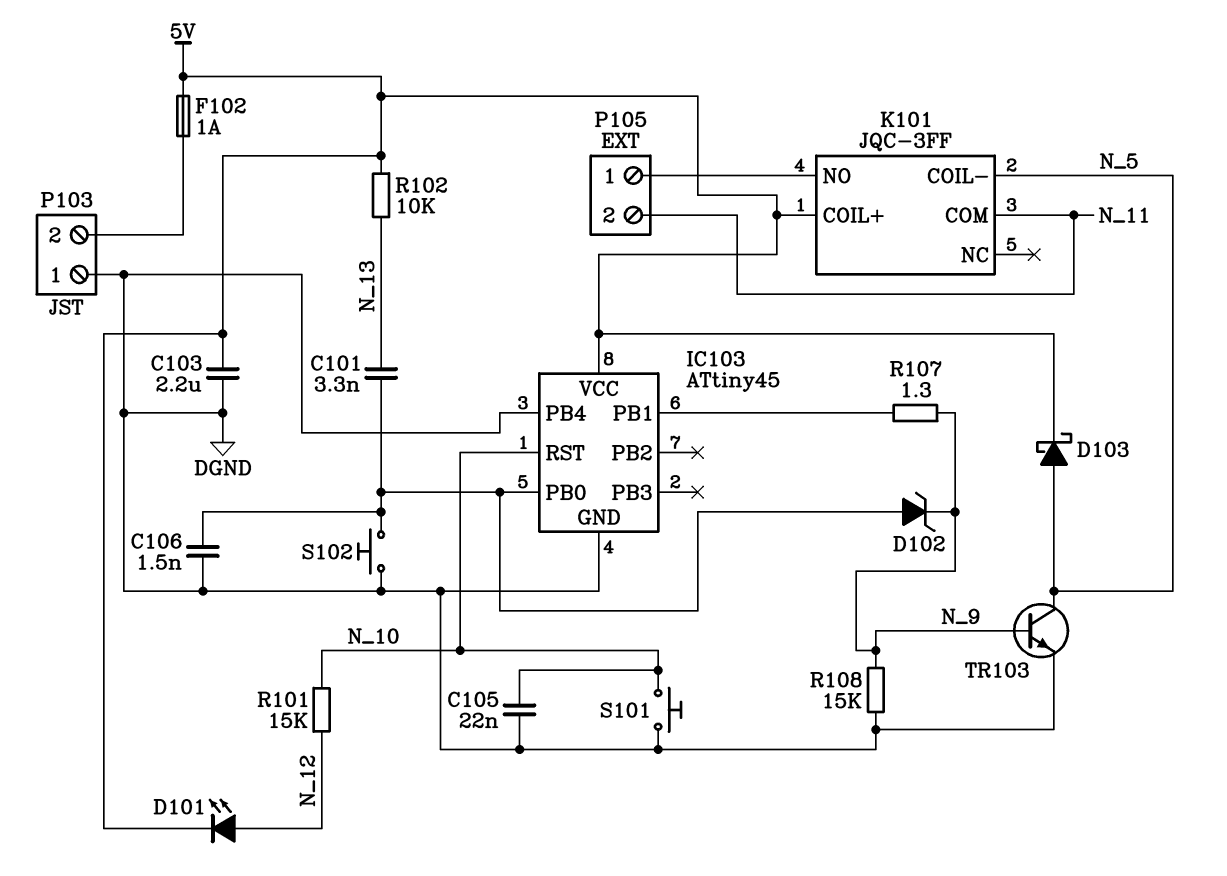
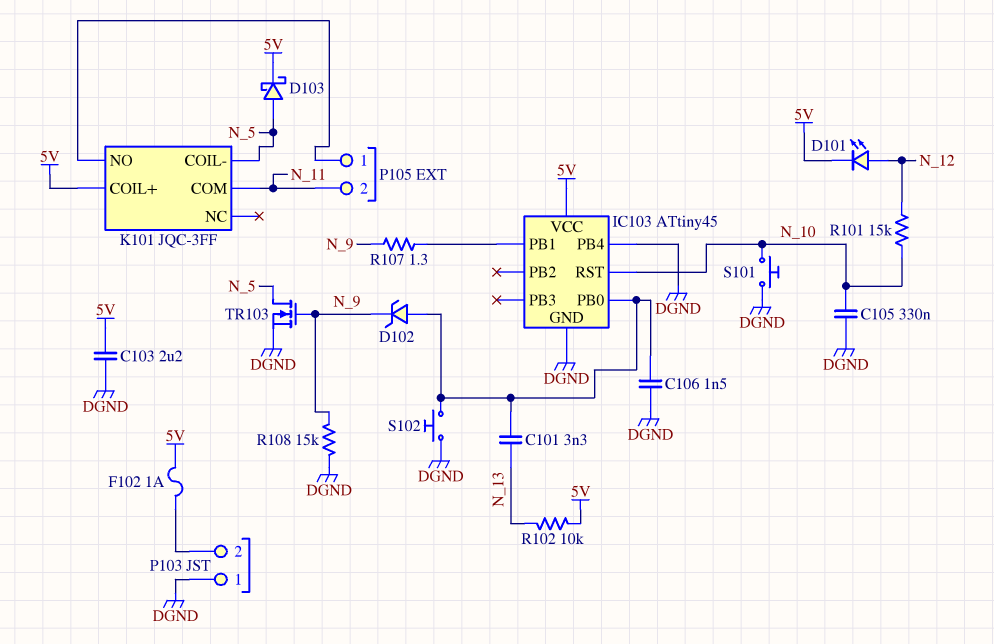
C105: 22nF (DGND, N_10) -> 330nF (DGND, N_10)
TR103: NPN (B N_9, C N_5, E DGND) -> NMOS (G N_9, D N_5, S DGND)

